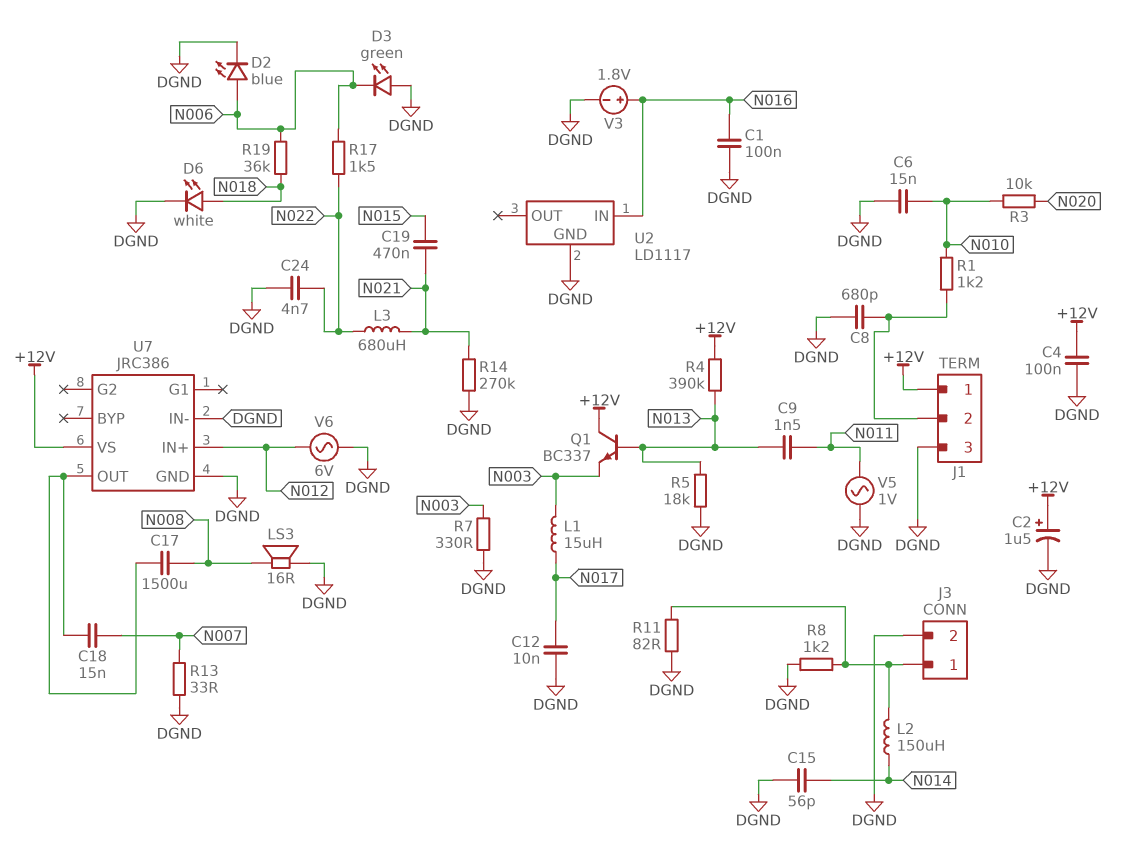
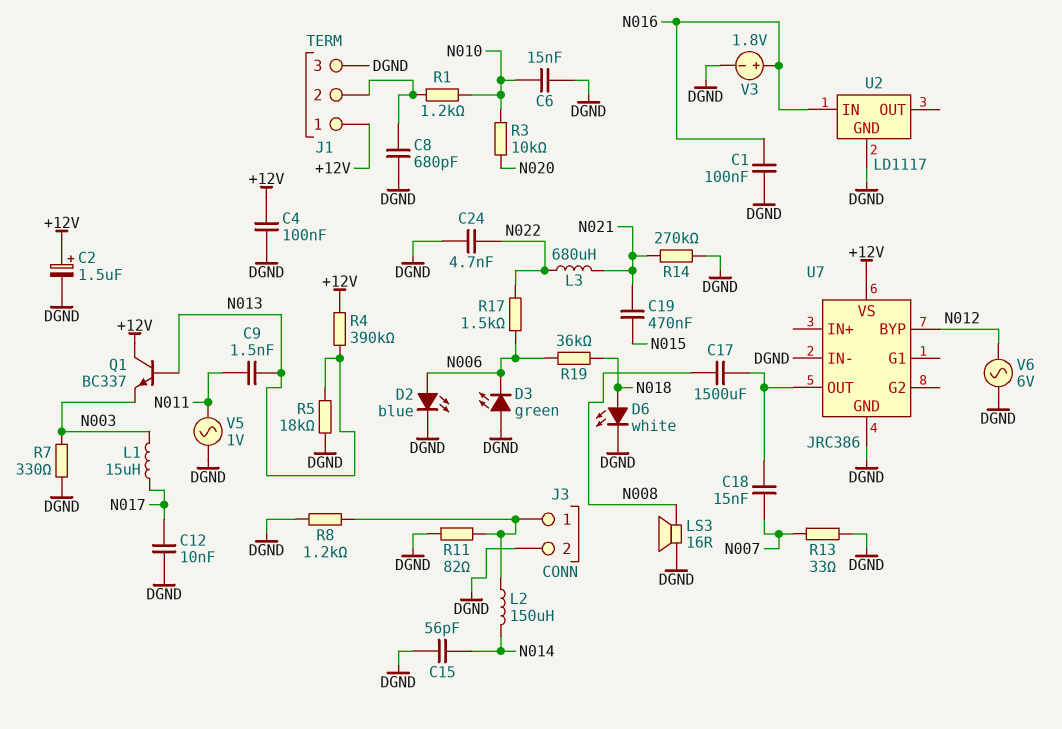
U7 pin BYP: none -> N012
U7 pin IN+: N012 -> none

